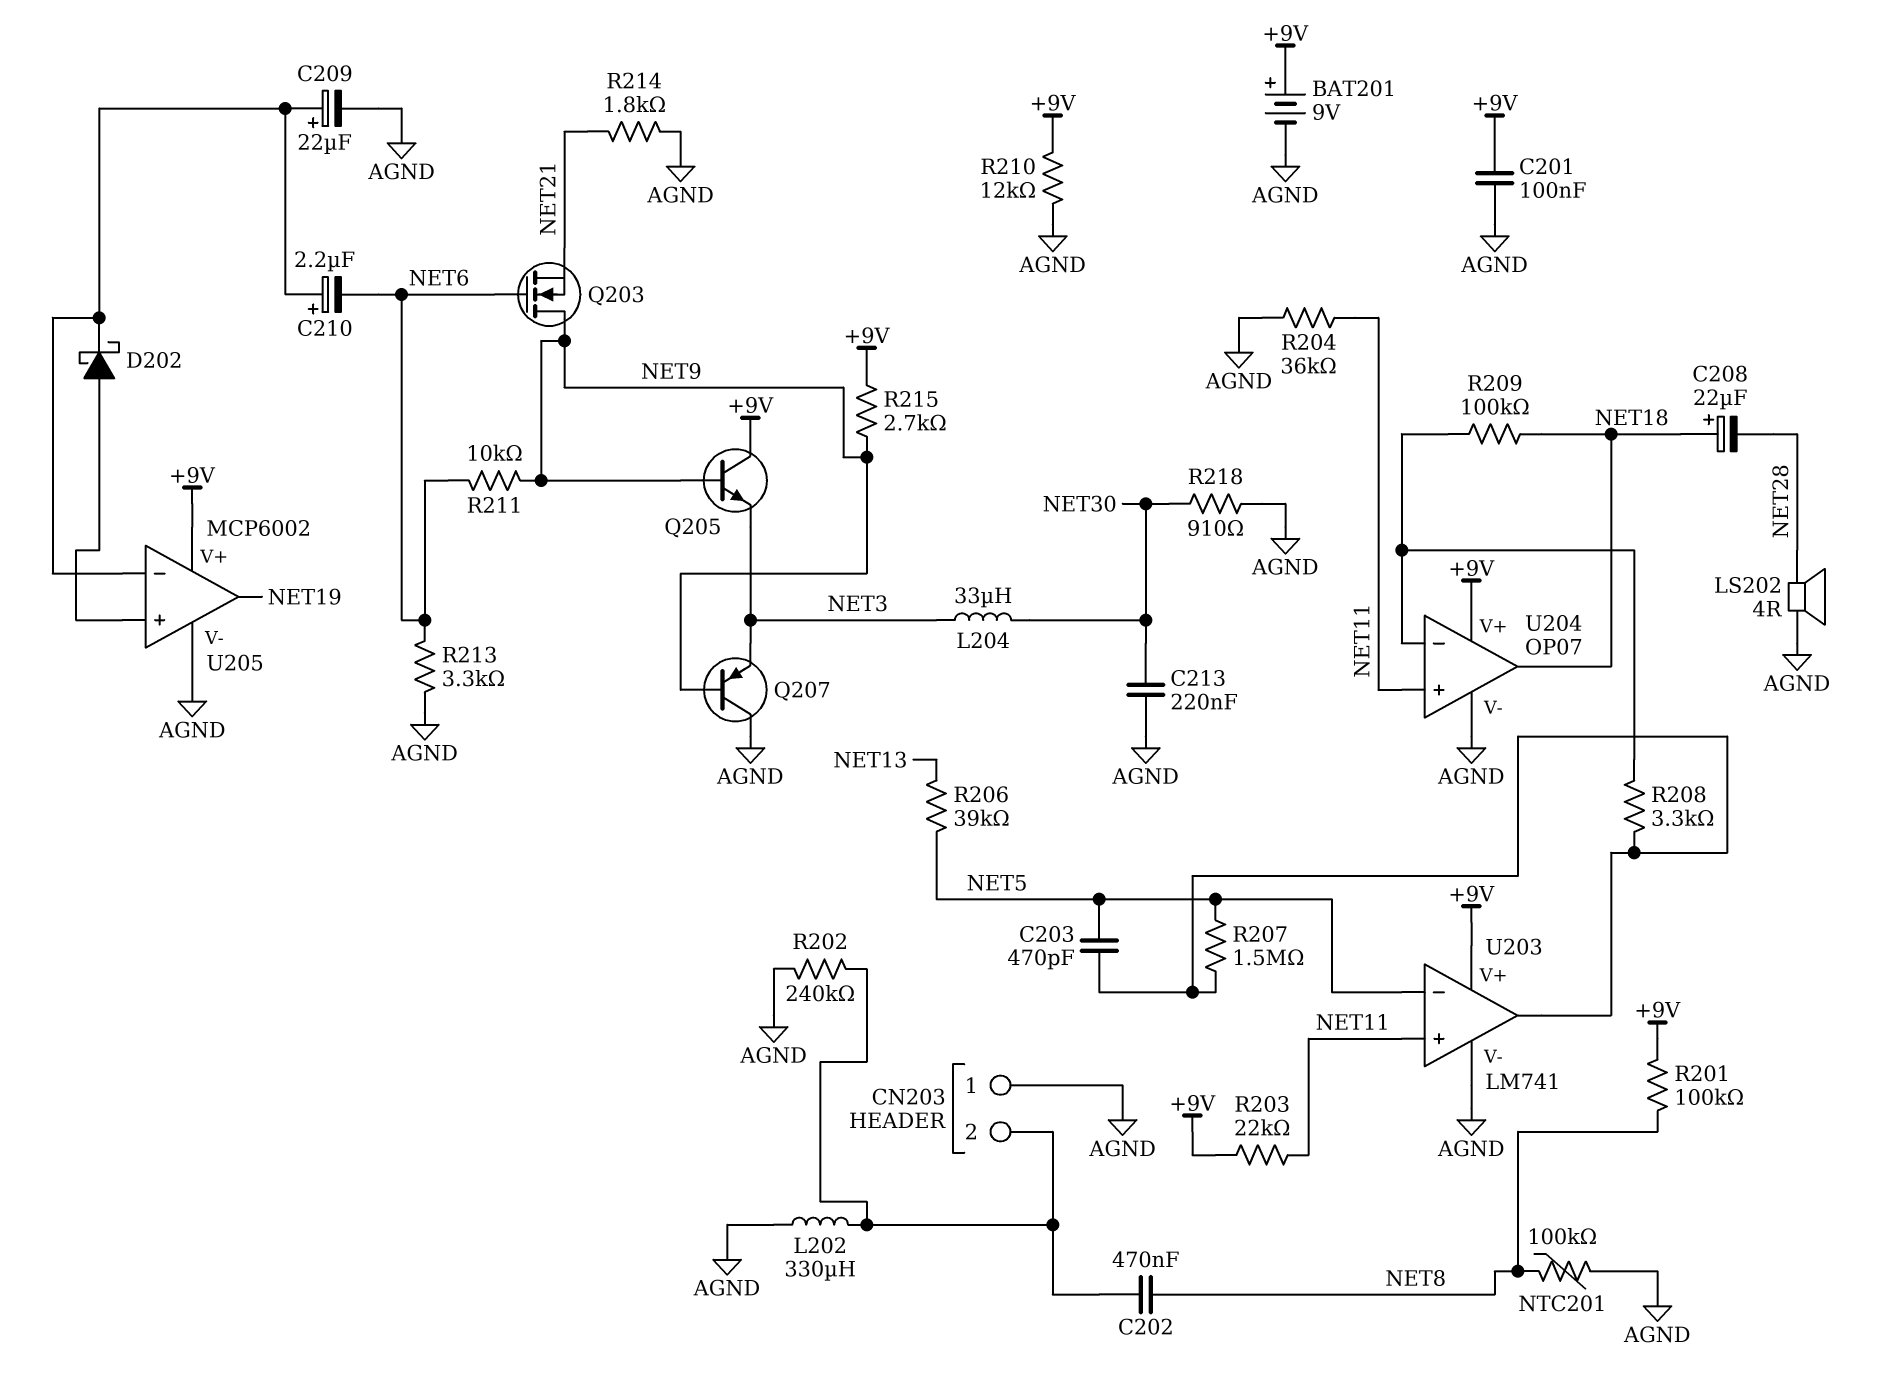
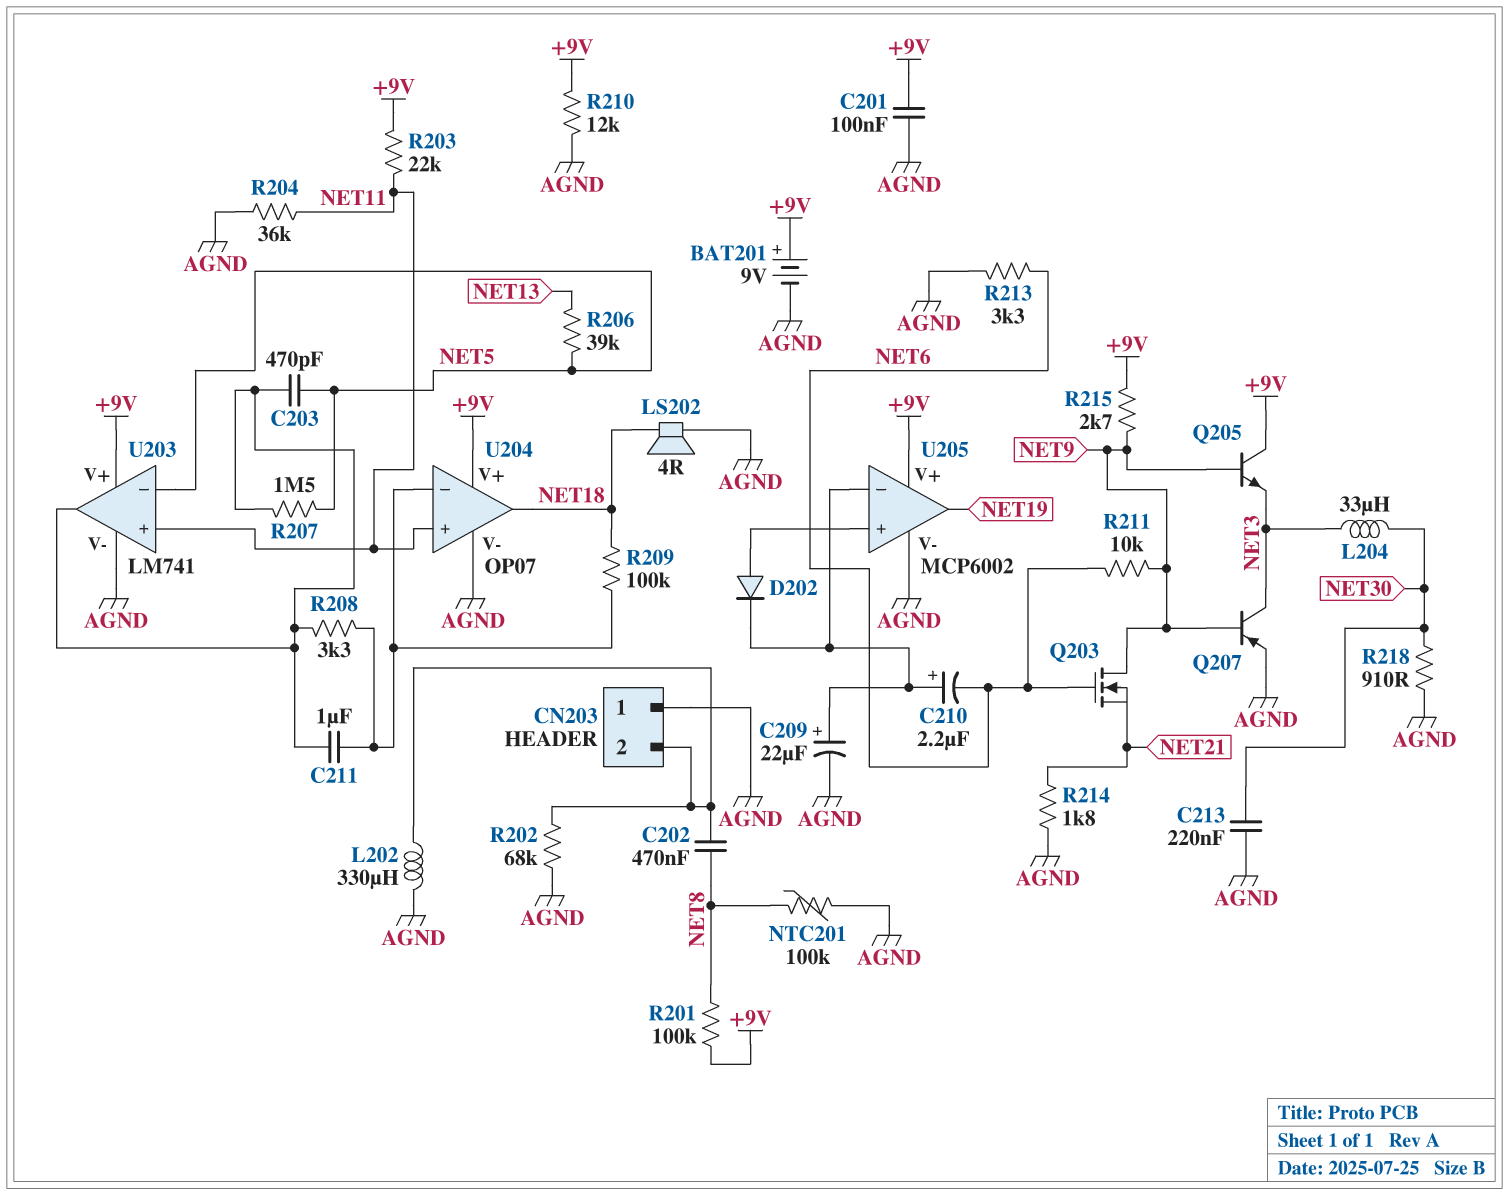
C208: 22uF (plus NET18, minus NET28) -> none
C211: none -> 1uF (U203/out, U204/in-)
D202: schottky (A U205/in+, K U205/in-) -> diode (A U205/in+, K U205/in-)
LS202: speaker 4R (AGND, NET28) -> speaker 4R (AGND, NET18)
Q207: PNP (B NET9, C AGND, E NET3) -> PNP (B NET9, C NET3, E AGND)
R202: 240k (AGND, CN203/2) -> 68k (AGND, CN203/2)

